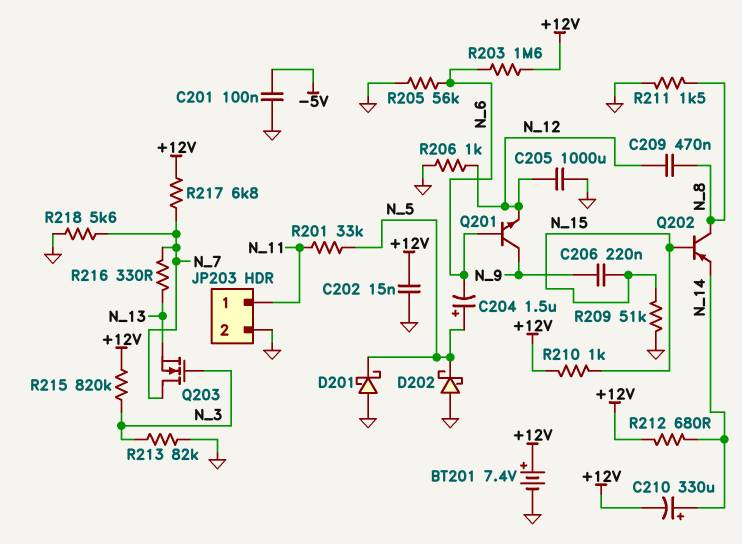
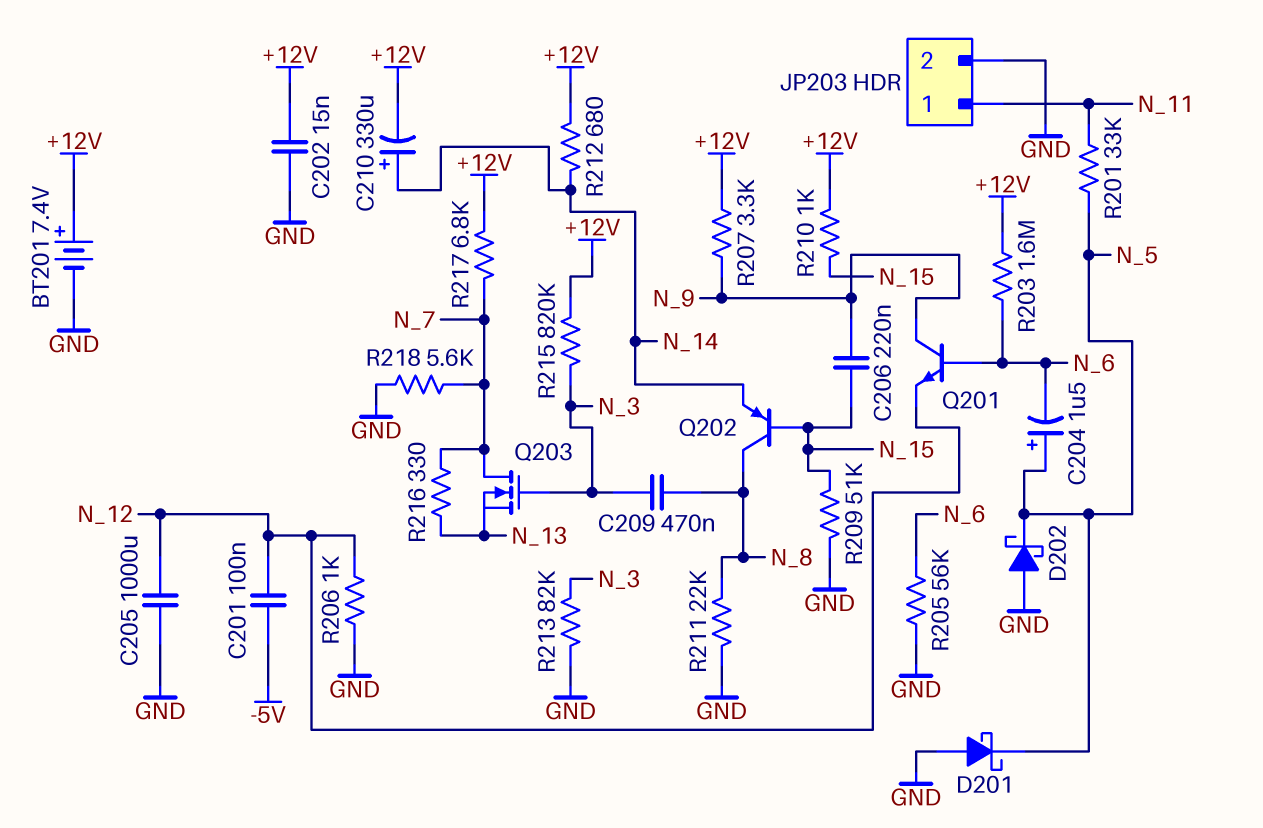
C201: 100nF (-5V, GND) -> 100nF (-5V, N_12)
C209: 470nF (N_8, N_12) -> 470nF (N_3, N_8)
R207: none -> 3.3k (+12V, N_9)
R211: 1.5k (GND, N_8) -> 22k (GND, N_8)

